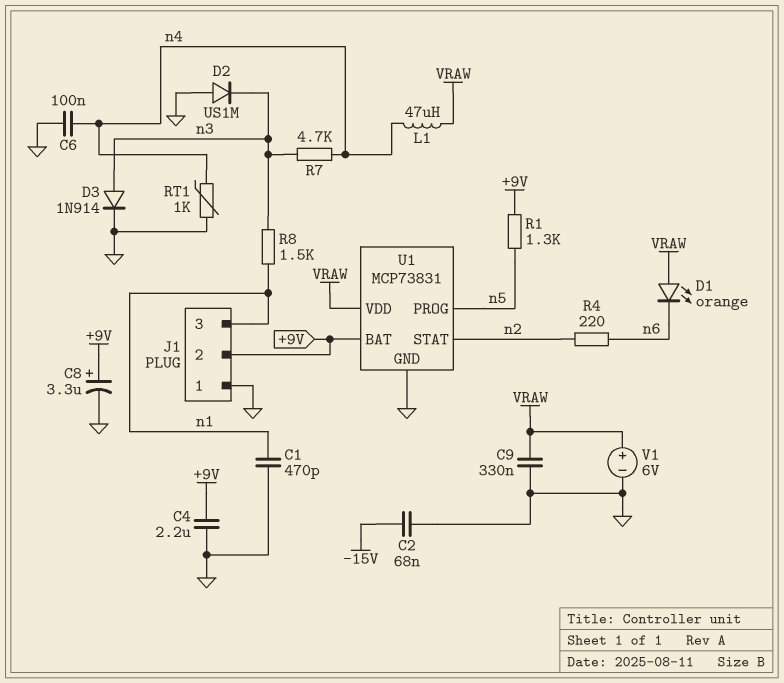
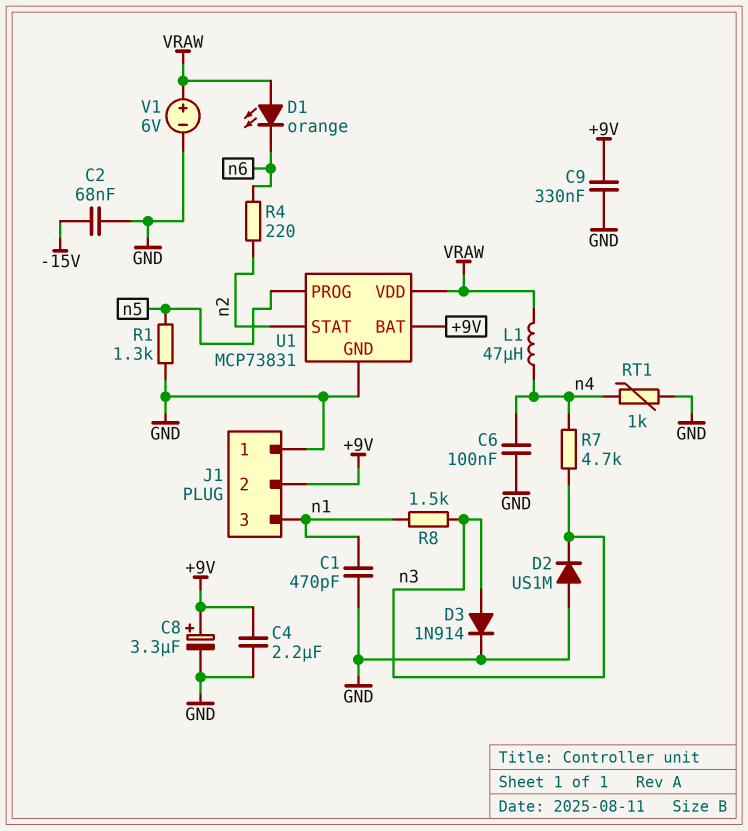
C9: 330nF (GND, VRAW) -> 330nF (+9V, GND)
R1: 1.3k (+9V, n5) -> 1.3k (GND, n5)

